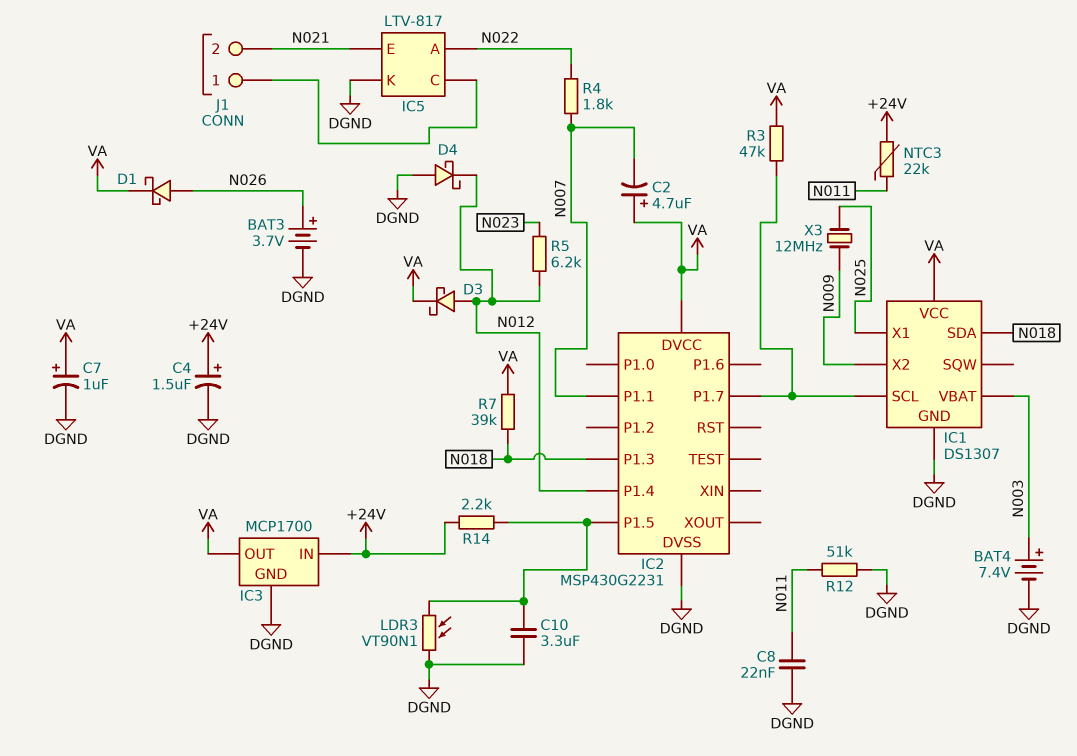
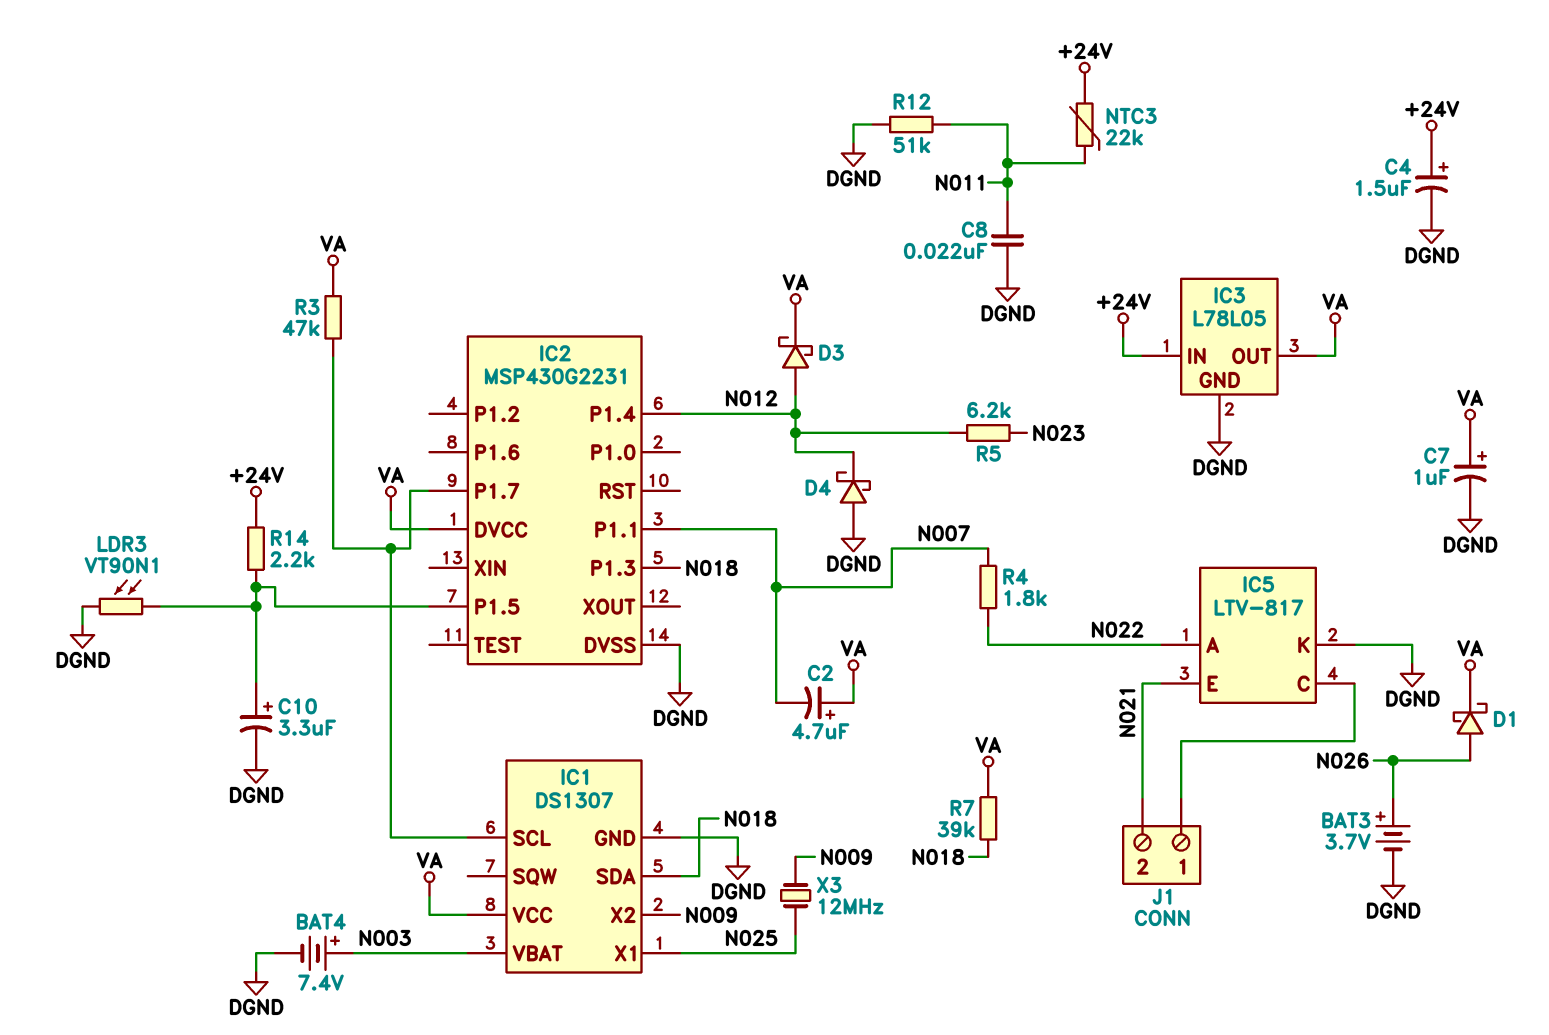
C10: 3.3uF (DGND, IC2/P1.5) -> 3.3uF (plus IC2/P1.5, minus DGND)
IC3: MCP1700 -> L78L05

